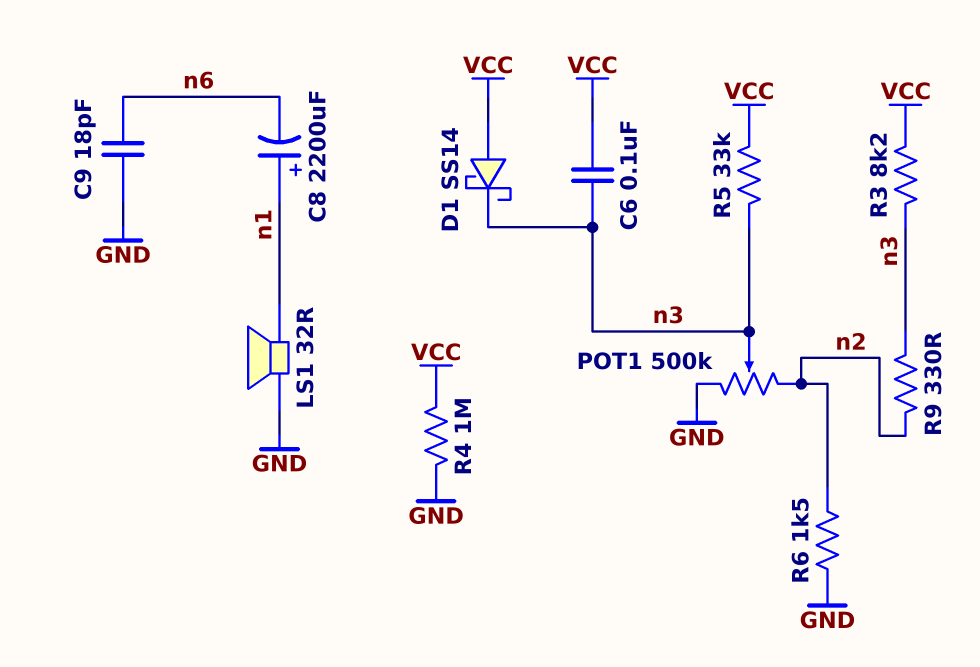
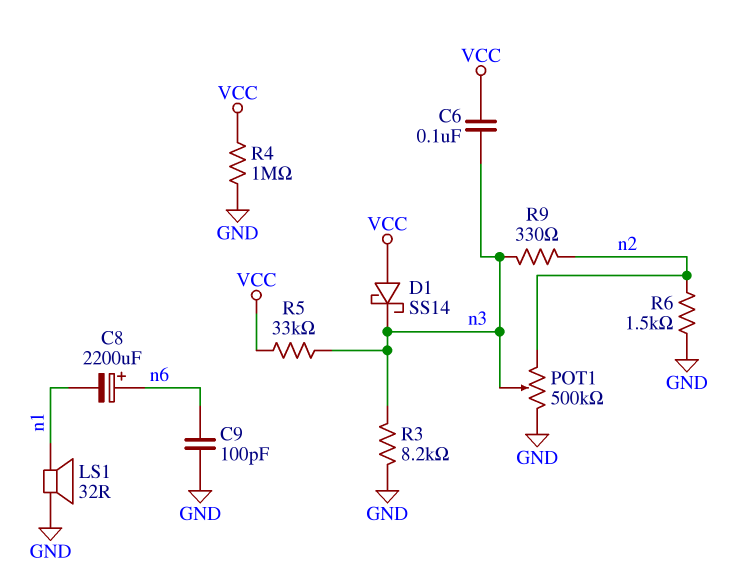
C8: 2200uF (plus n1, minus n6) -> 2200uF (plus n6, minus n1)
C9: 18pF (GND, n6) -> 100pF (GND, n6)
R3: 8.2k (VCC, n3) -> 8.2k (GND, n3)

